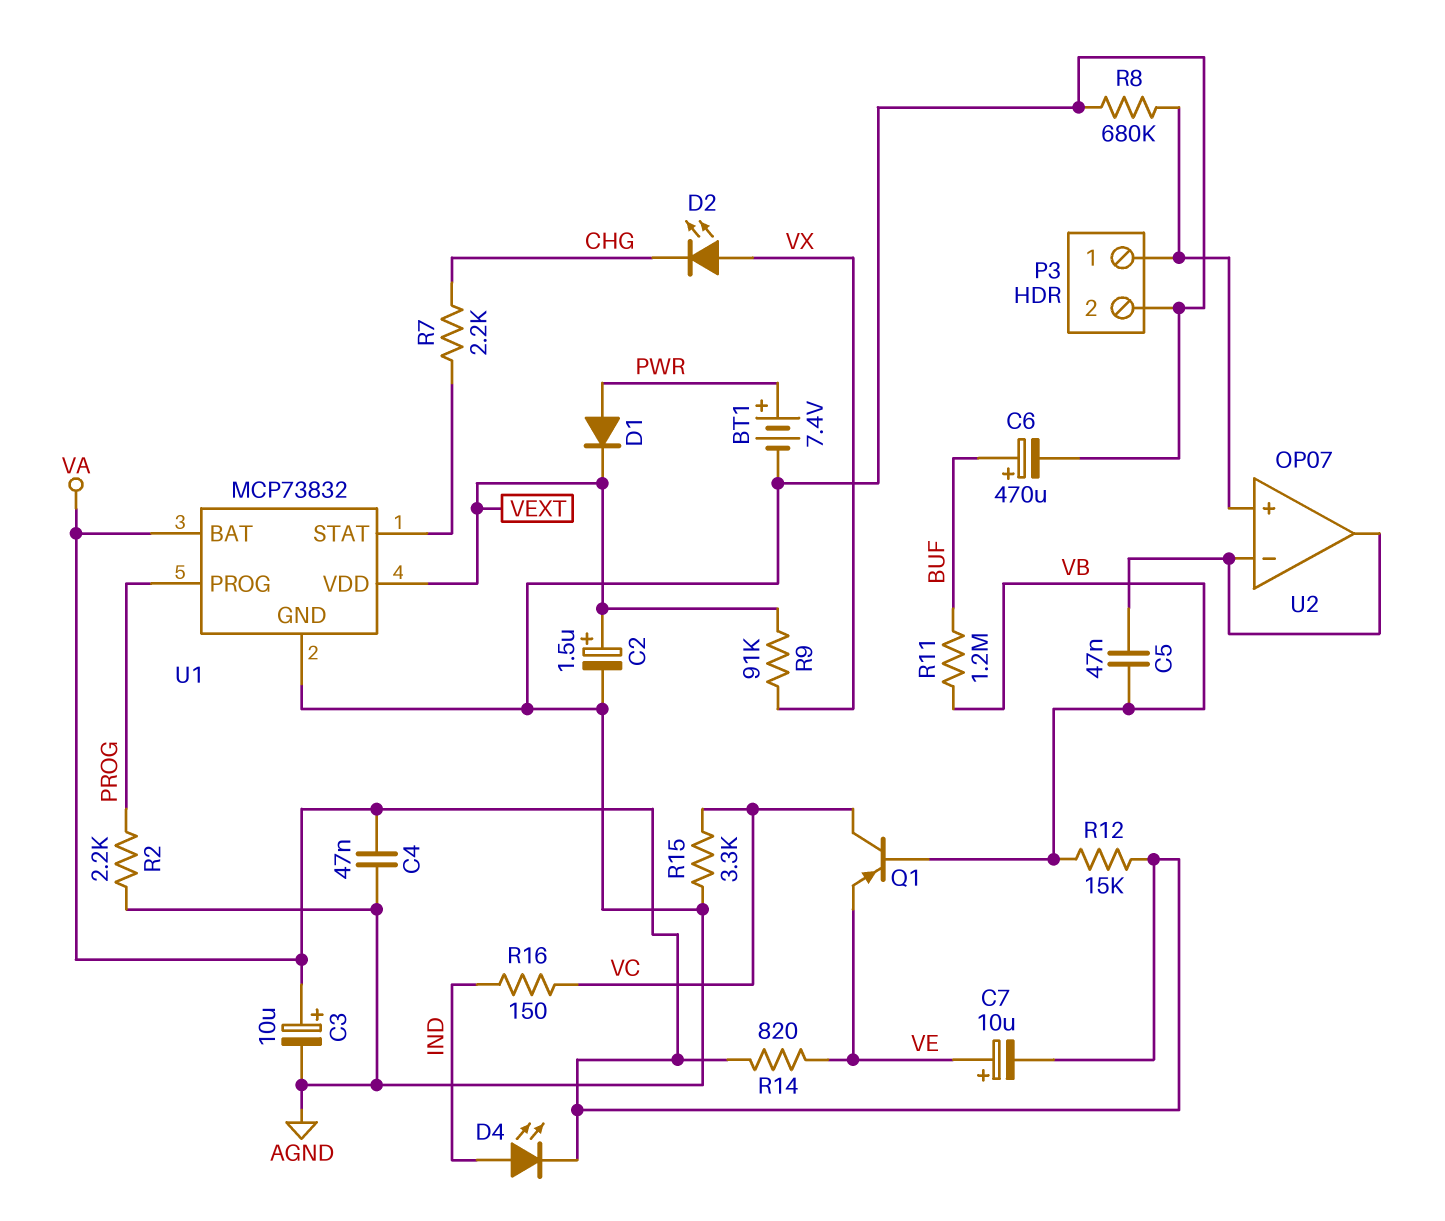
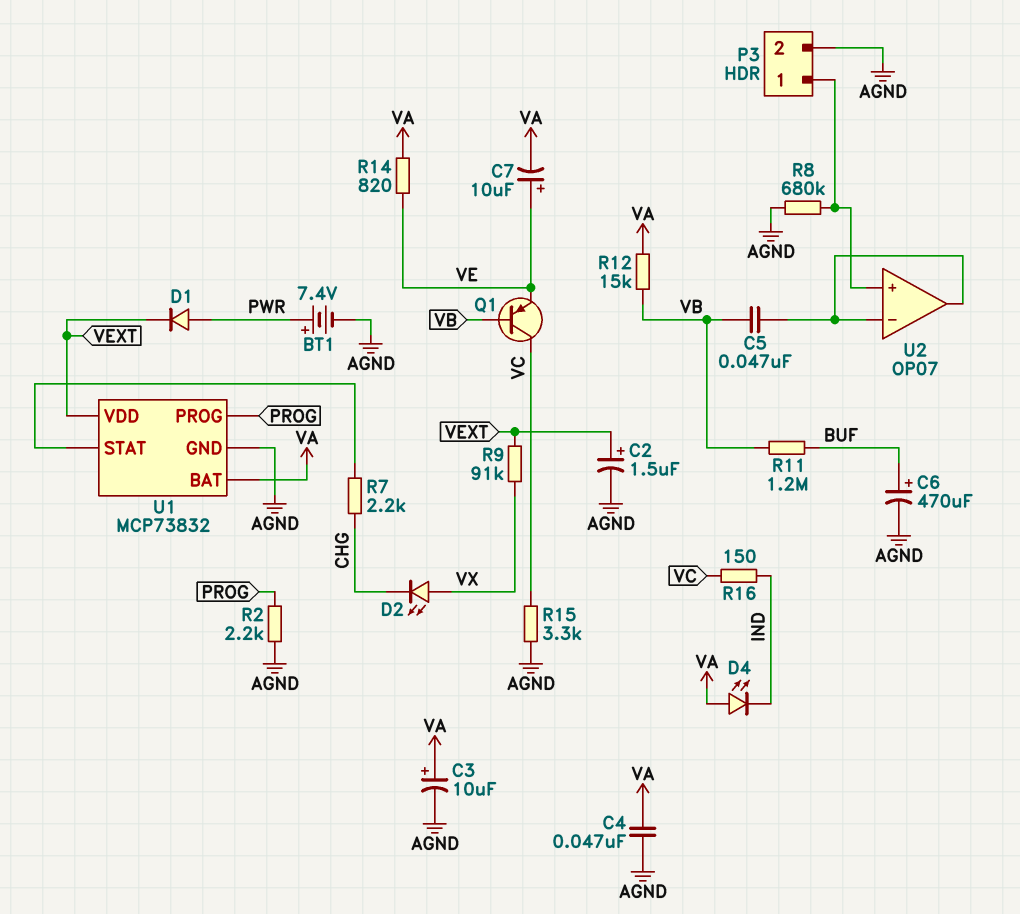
D4: LED (A IND, K VA) -> LED (A VA, K IND)

